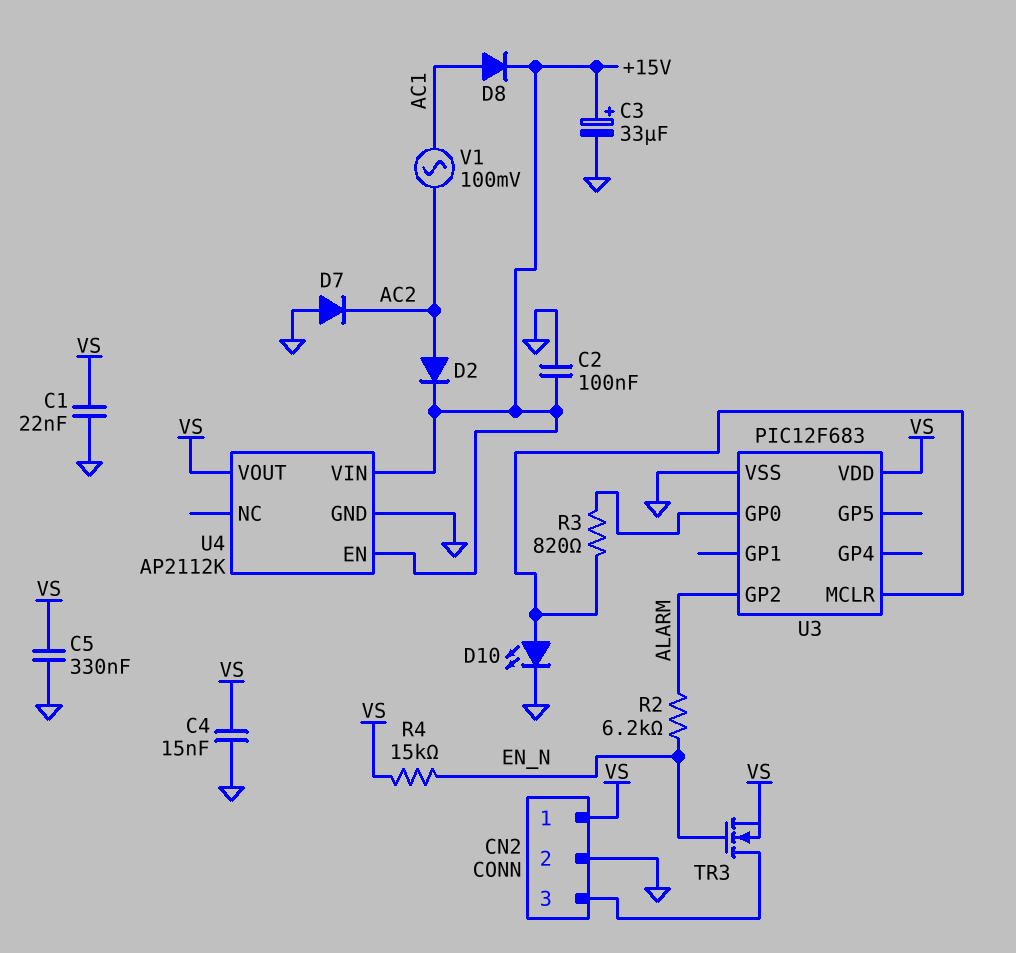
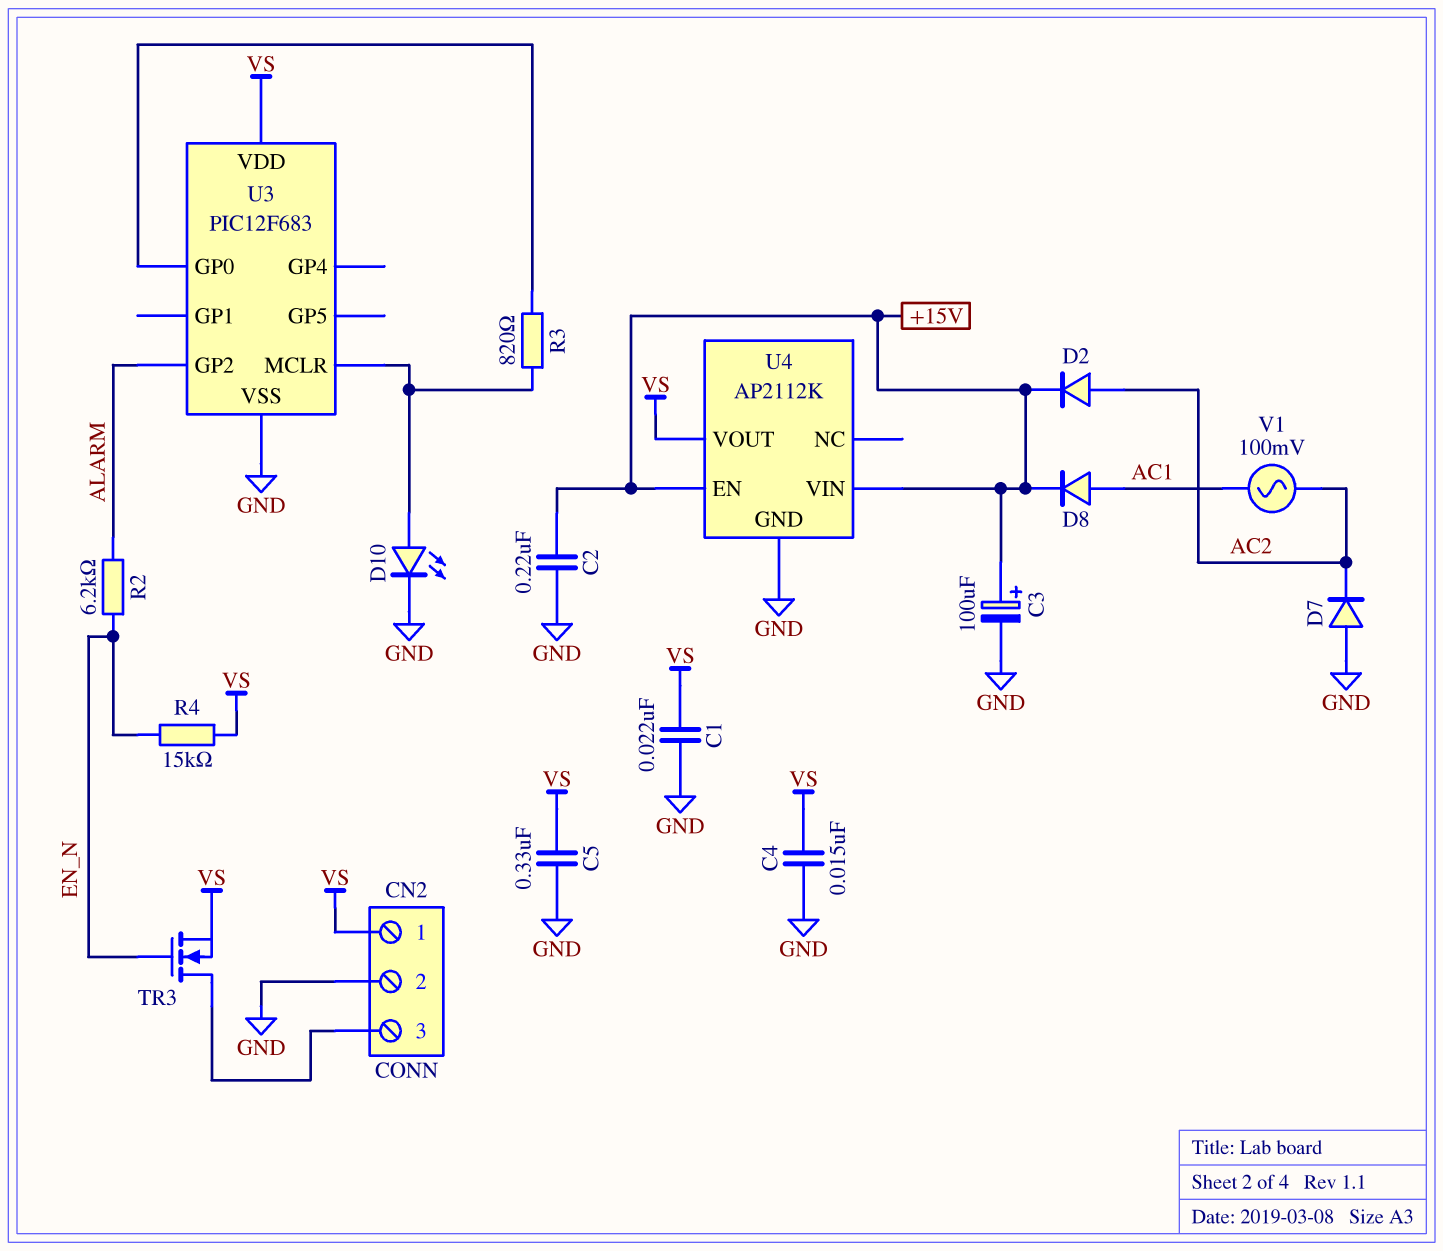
C2: 100nF (+15V, GND) -> 220nF (+15V, GND)
C3: 33uF (plus +15V, minus GND) -> 100uF (plus +15V, minus GND)

